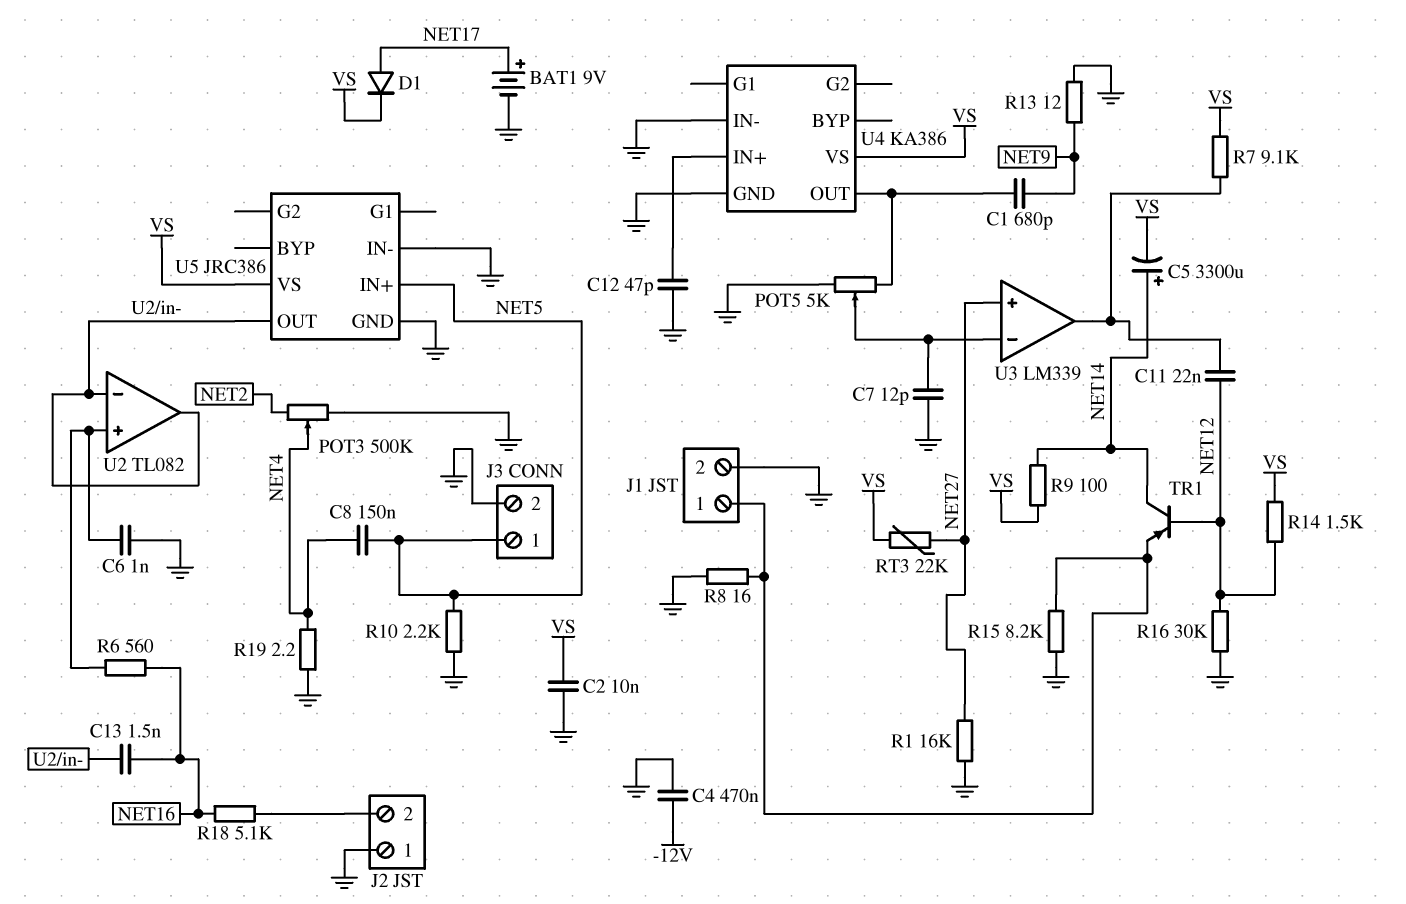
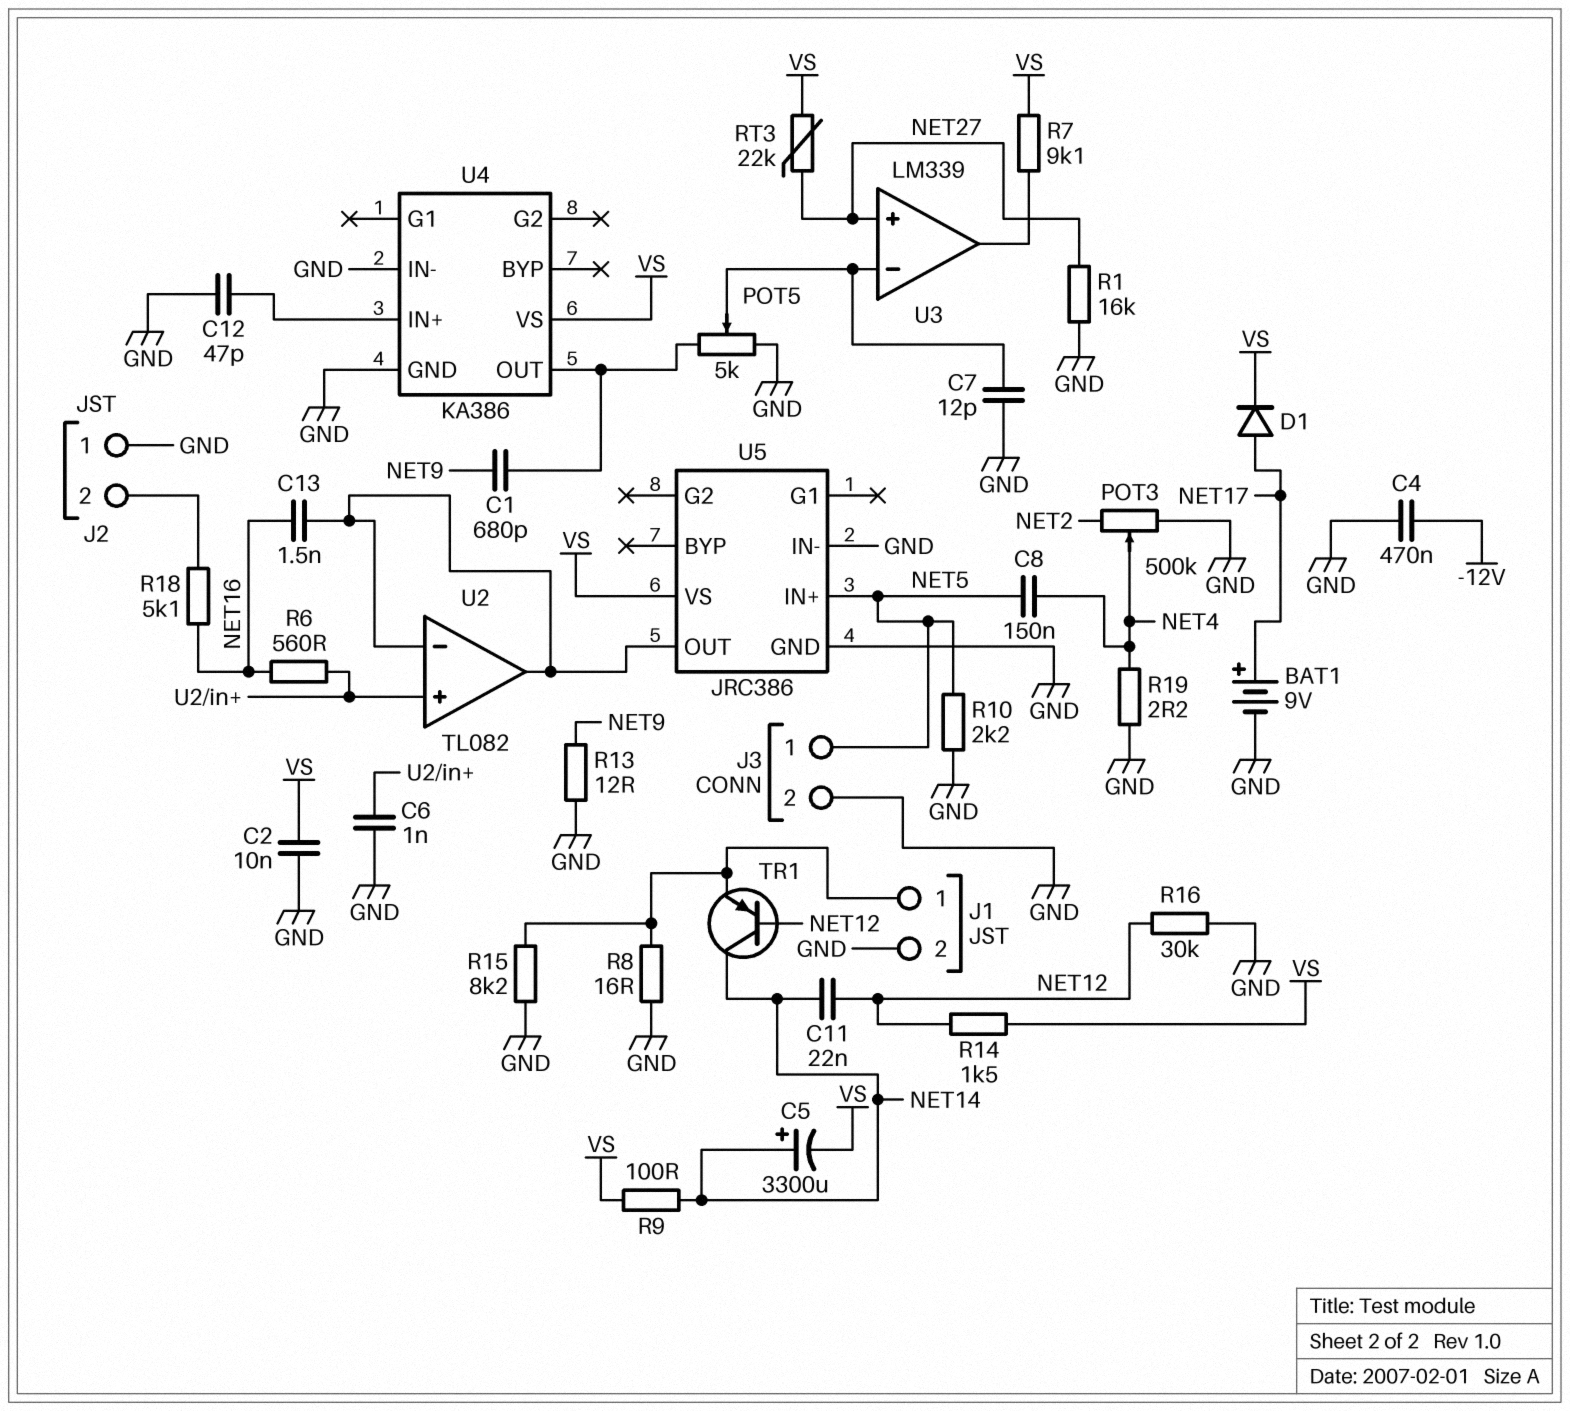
C11: 22nF (NET12, U3/out) -> 22nF (NET12, NET14)

